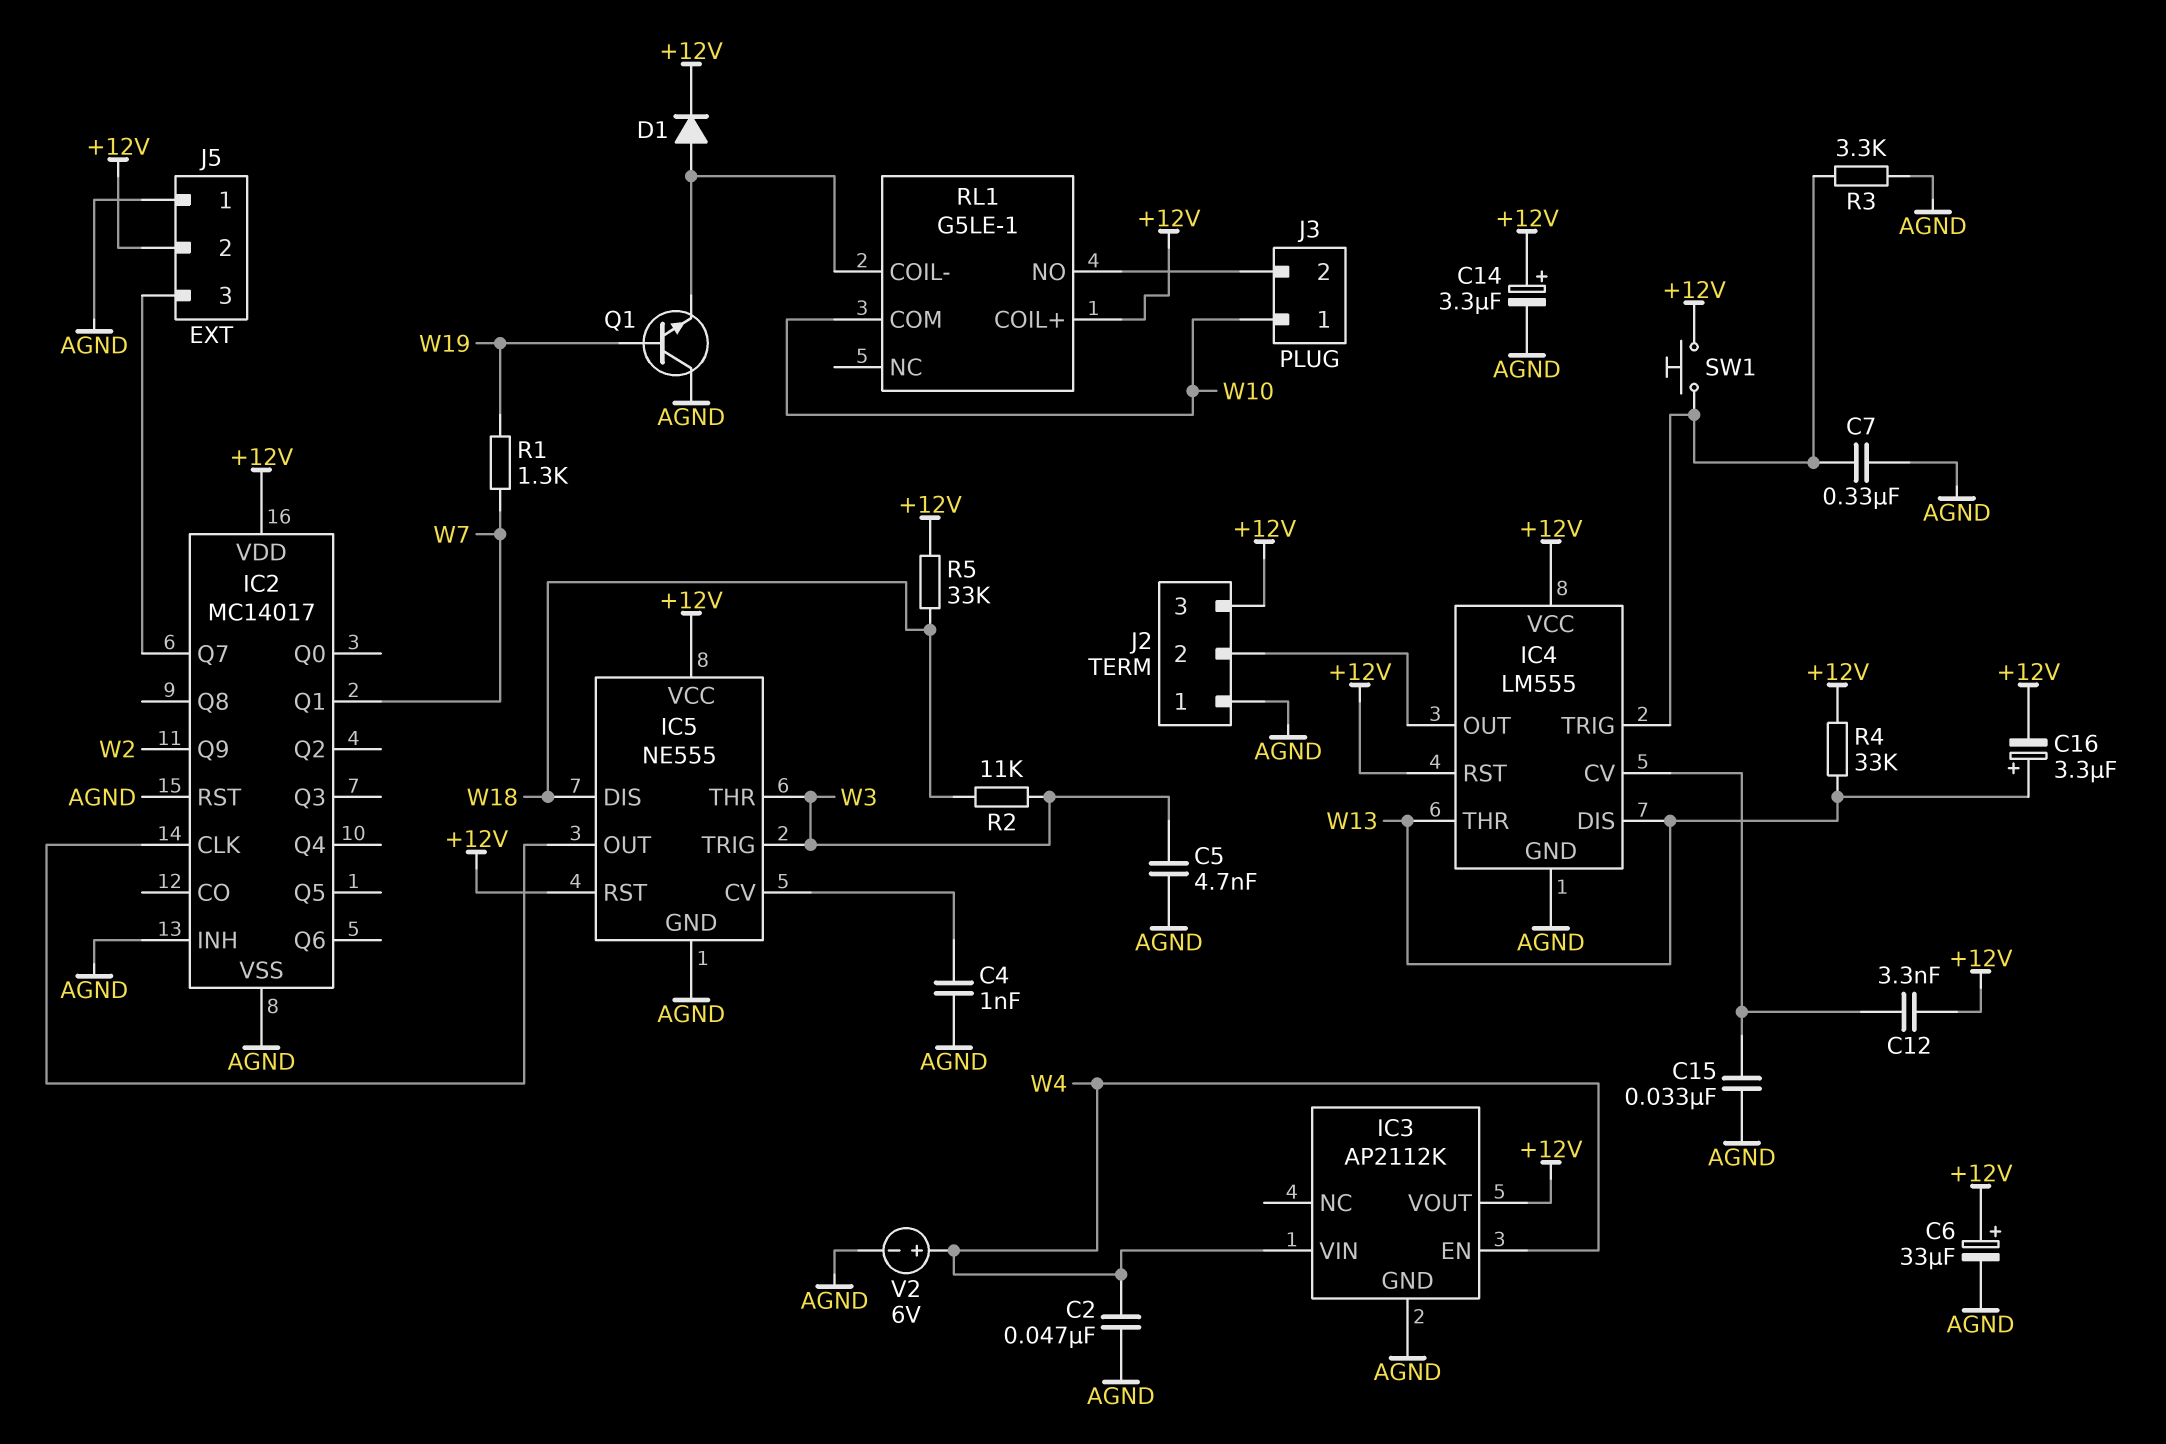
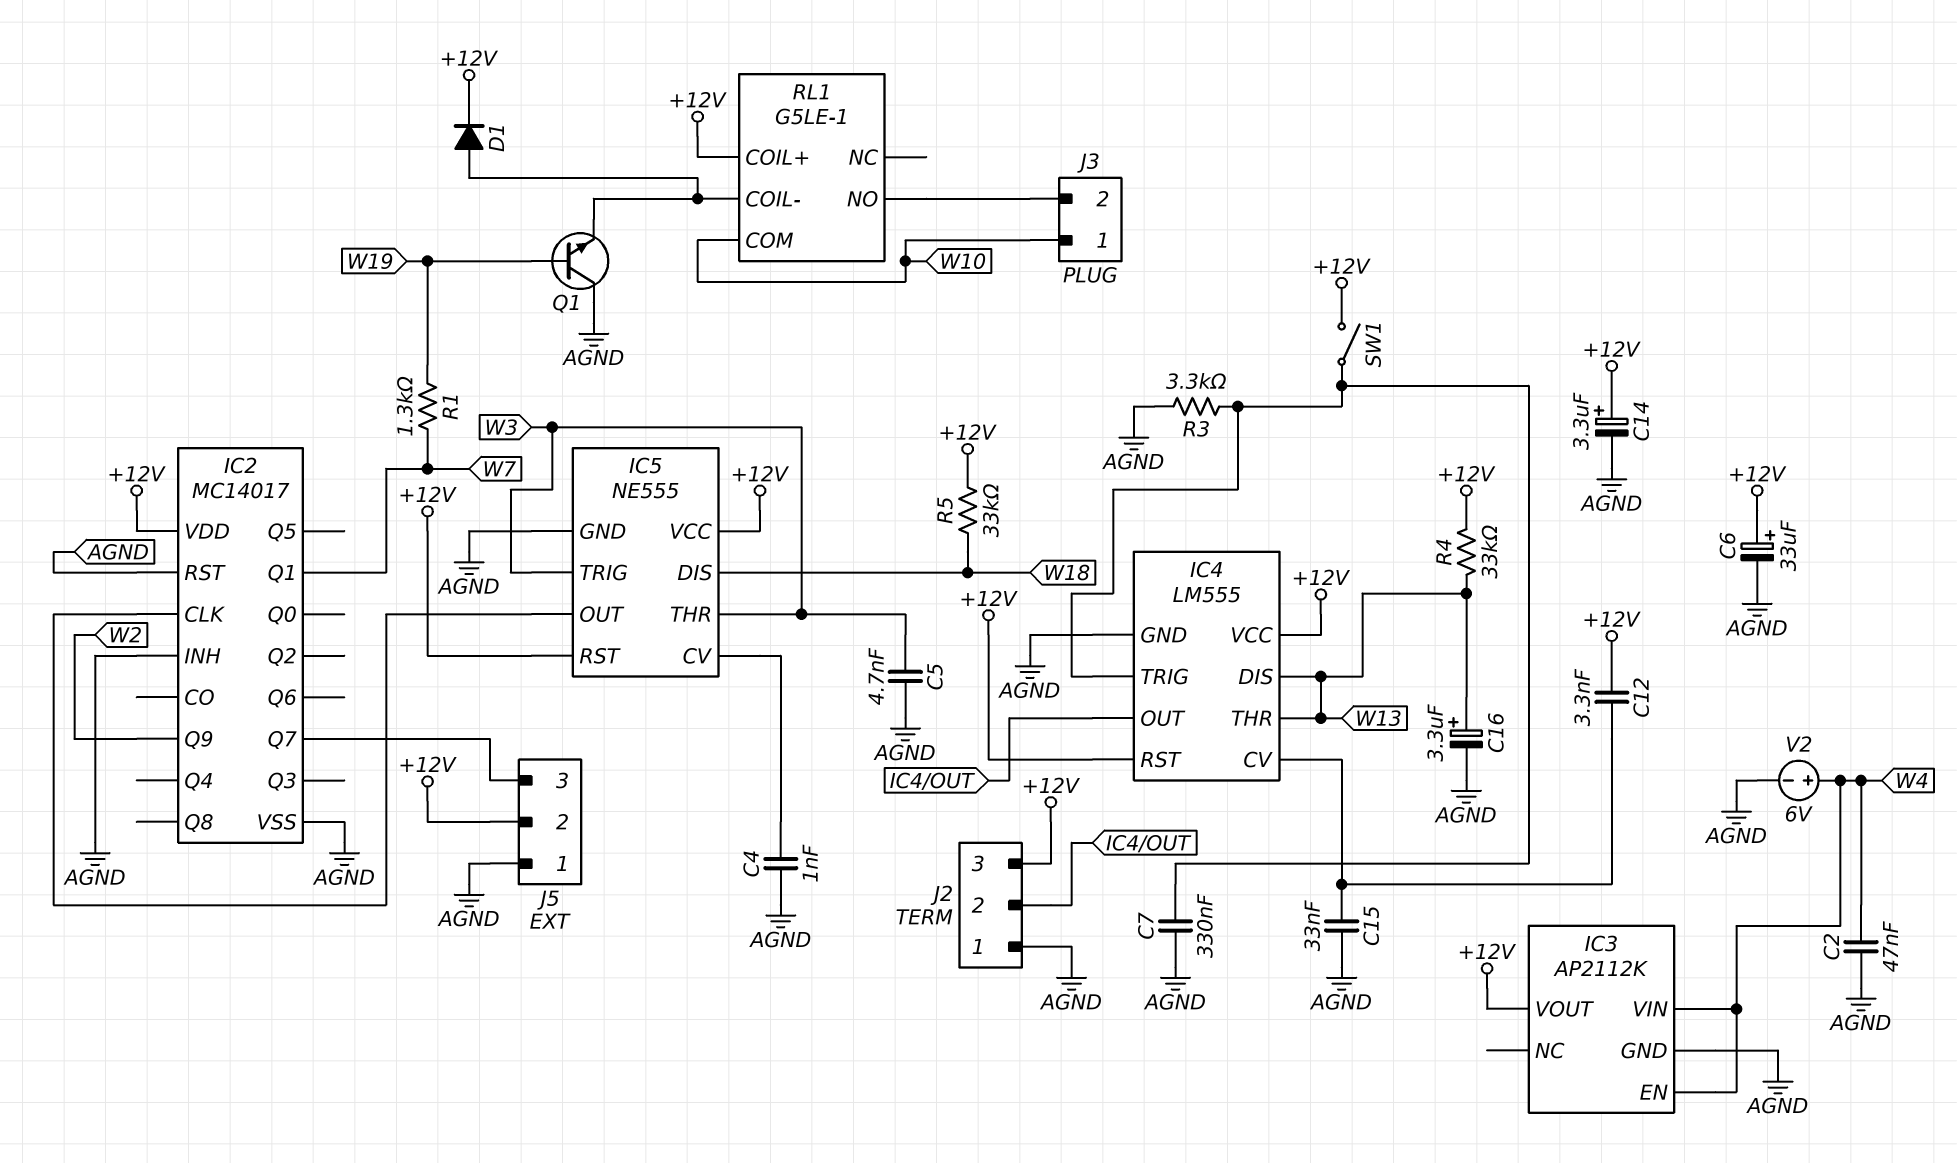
C16: 3.3uF (plus W13, minus +12V) -> 3.3uF (plus W13, minus AGND)
R2: 11k (W3, W18) -> none
SW1: button (+12V, IC4/TRIG) -> switch (+12V, IC4/TRIG)

